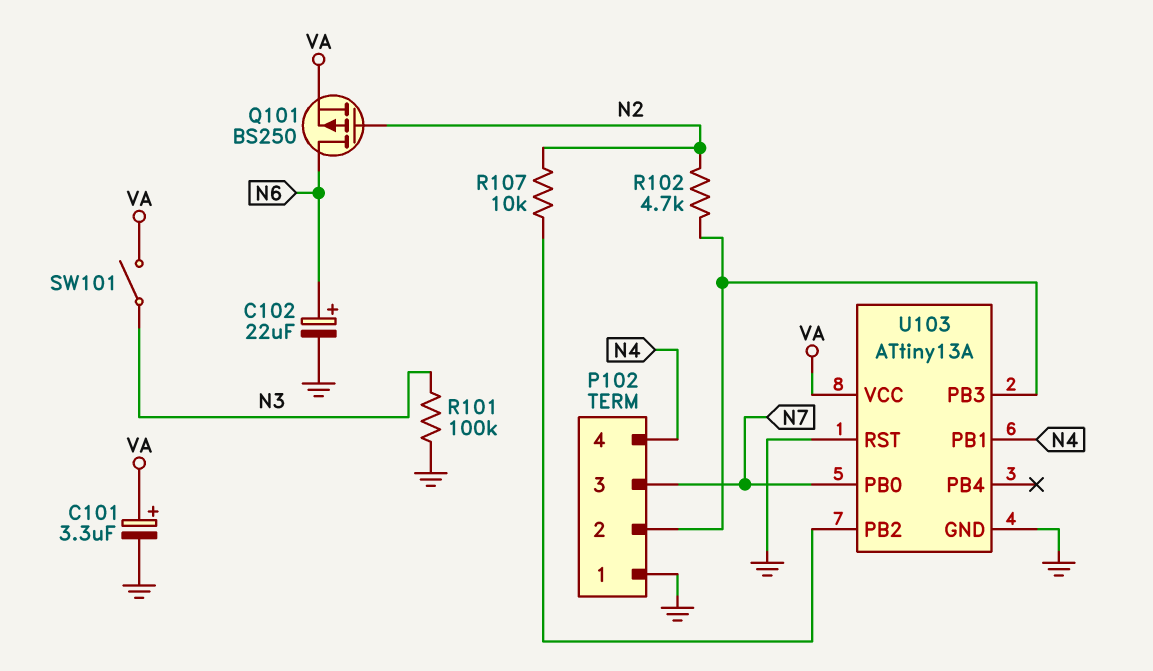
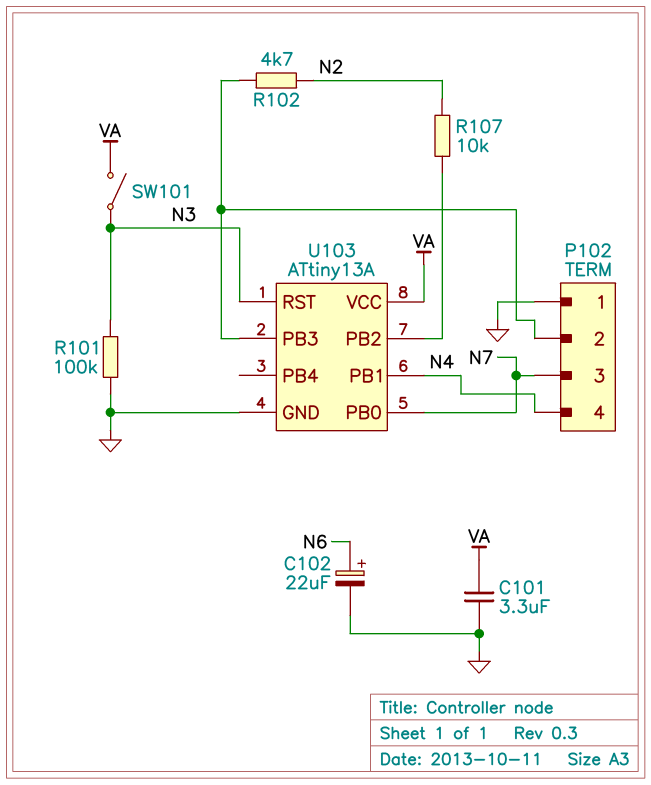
C101: 3.3uF (plus VA, minus GND) -> 3.3uF (GND, VA)
Q101: PMOS BS250 (G N2, D N6, S VA) -> none
U103 pin RST: GND -> N3

